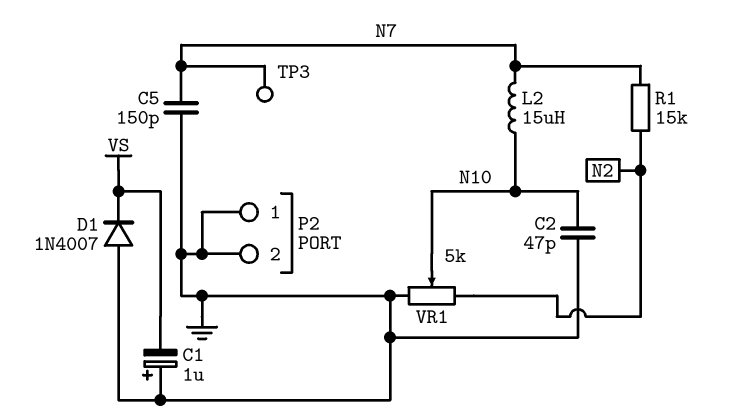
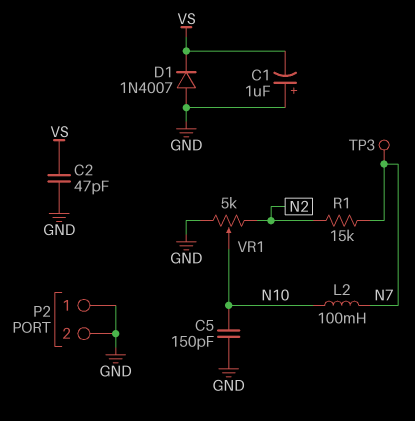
C2: 47pF (GND, N10) -> 47pF (GND, VS)
C5: 150pF (GND, N7) -> 150pF (GND, N10)
L2: 15uH (N7, N10) -> 100mH (N7, N10)

